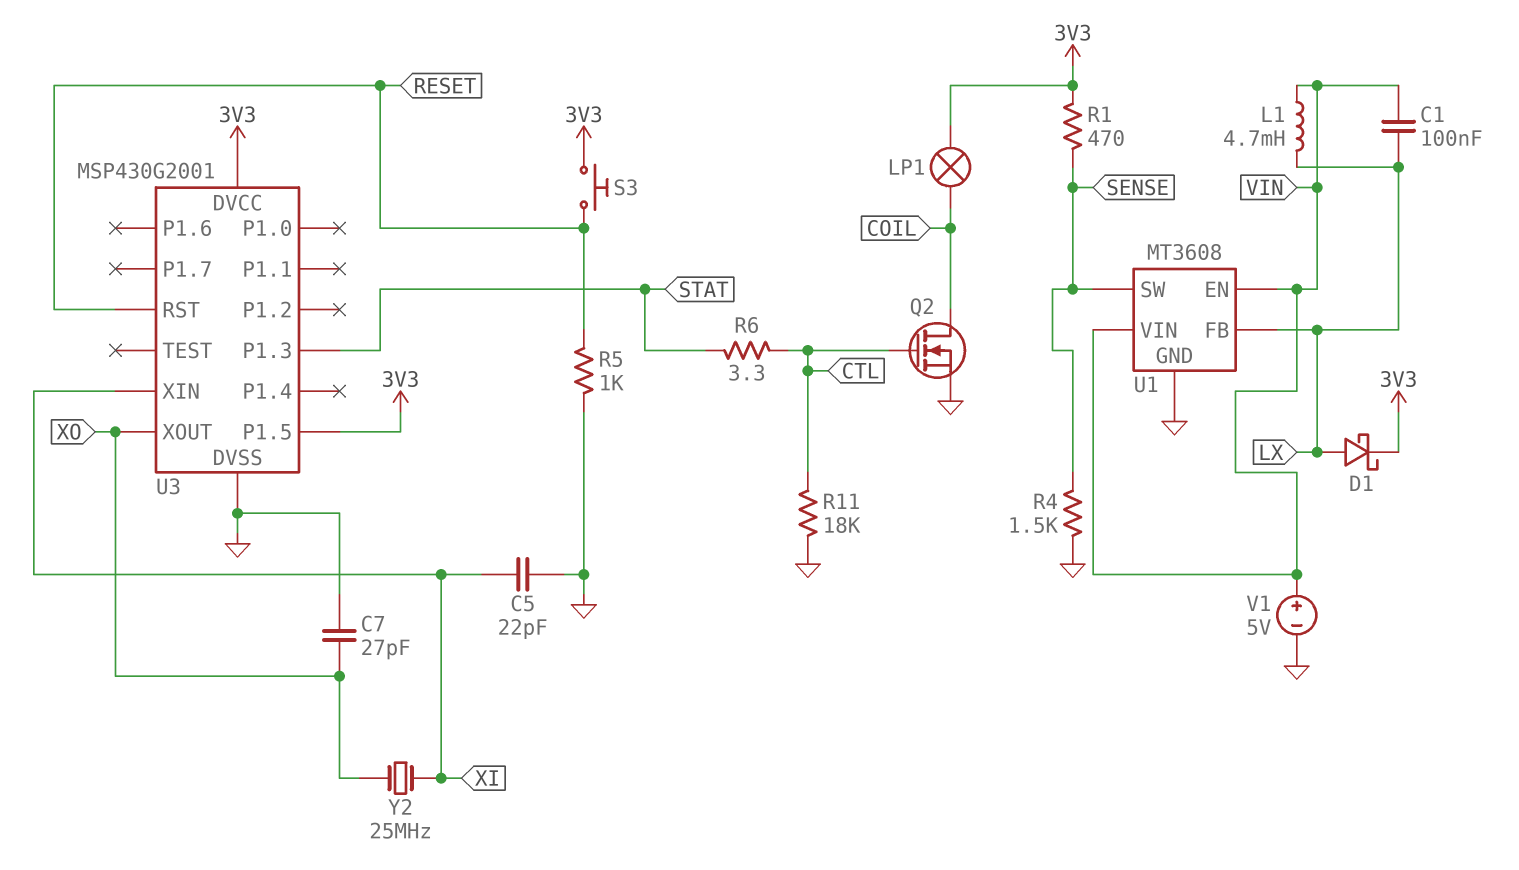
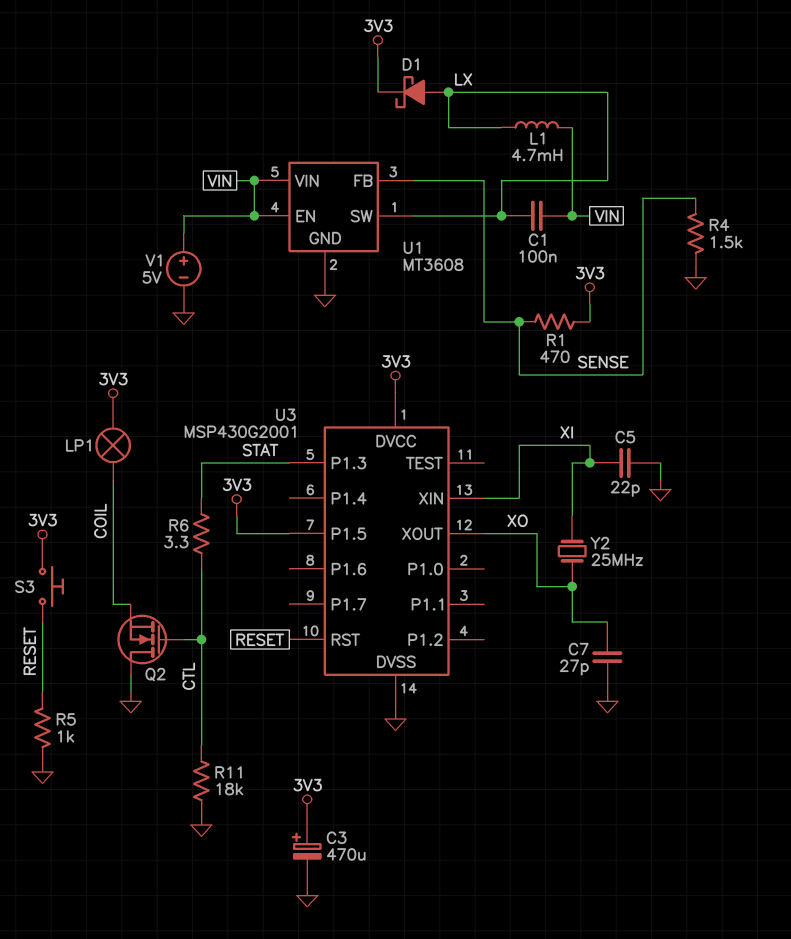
C3: none -> 470uF (plus 3V3, minus GND)
Q2: NMOS (G CTL, D COIL, S GND) -> NMOS (G CTL, D GND, S COIL)
U1 pin FB: LX -> SENSE
U1 pin SW: SENSE -> LX

